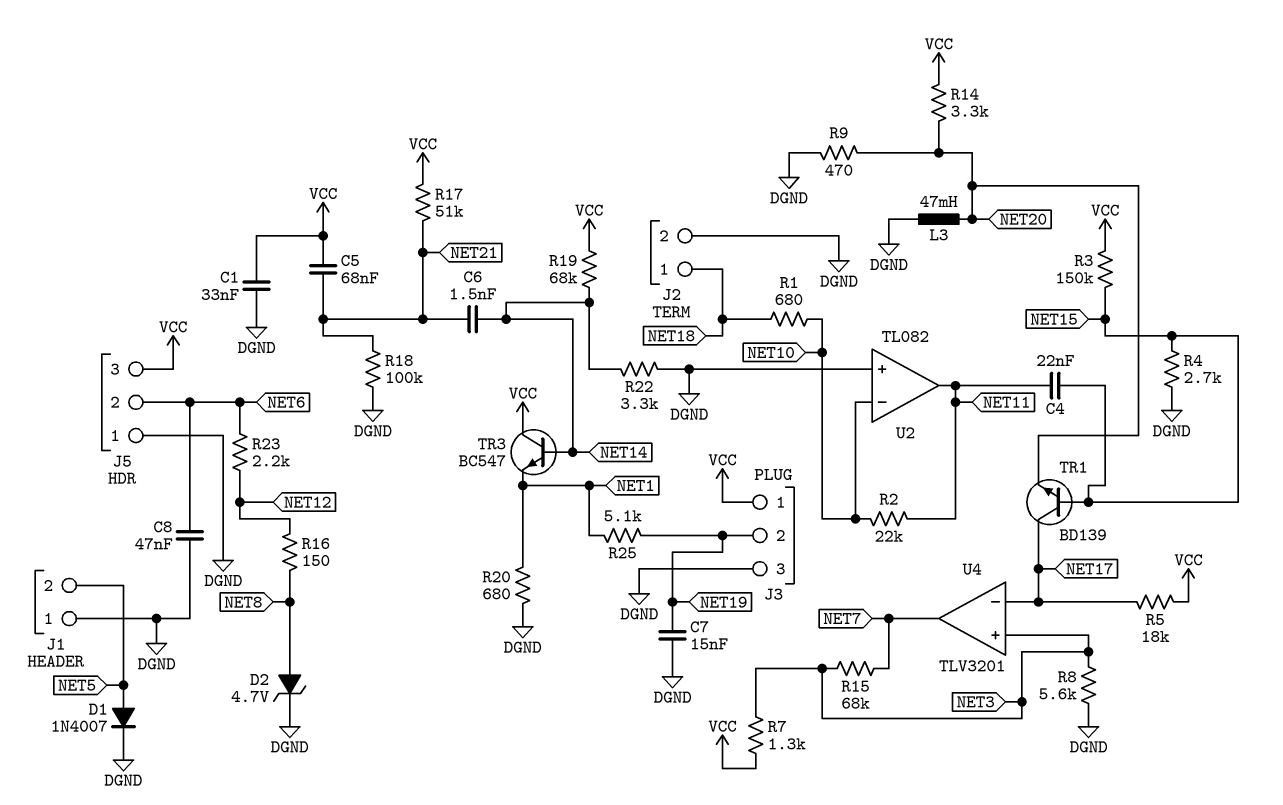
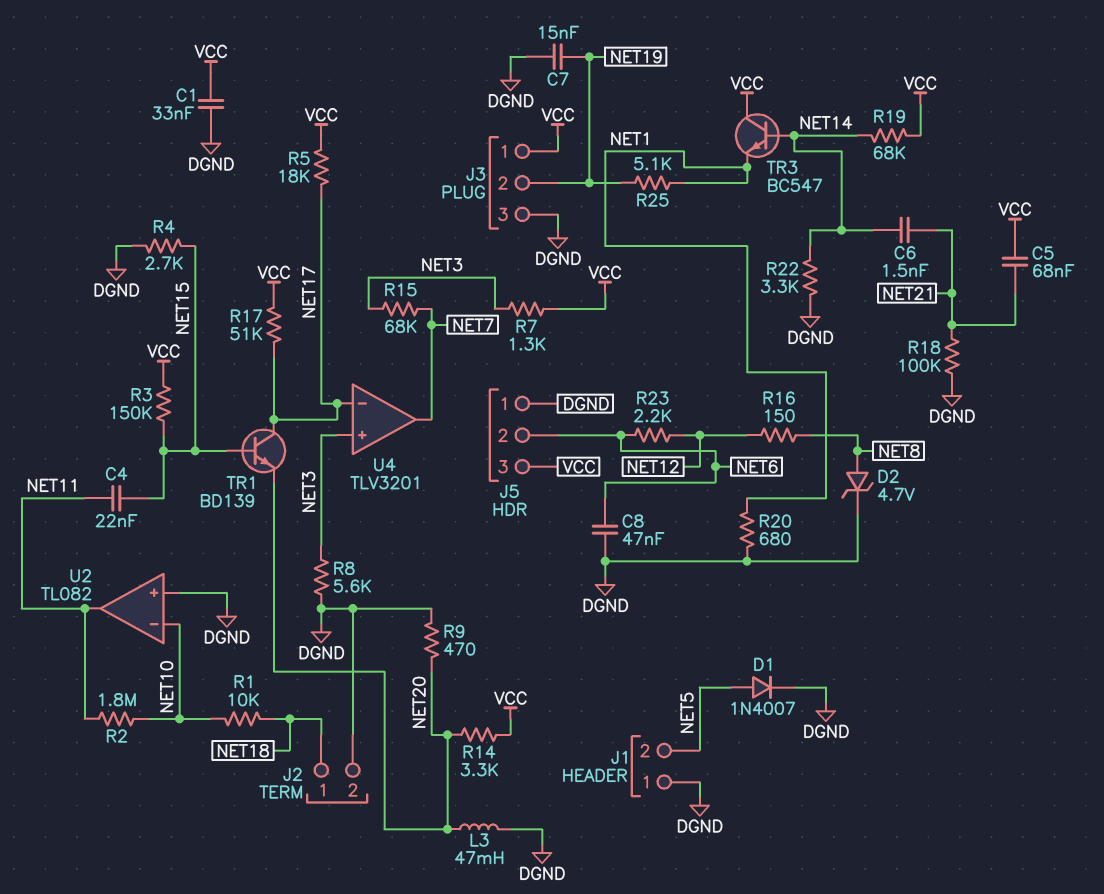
R1: 680 (NET10, NET18) -> 10k (NET10, NET18)
R2: 22k (NET10, NET11) -> 1.8M (NET10, NET11)
R17: 51k (NET21, VCC) -> 51k (NET17, VCC)

